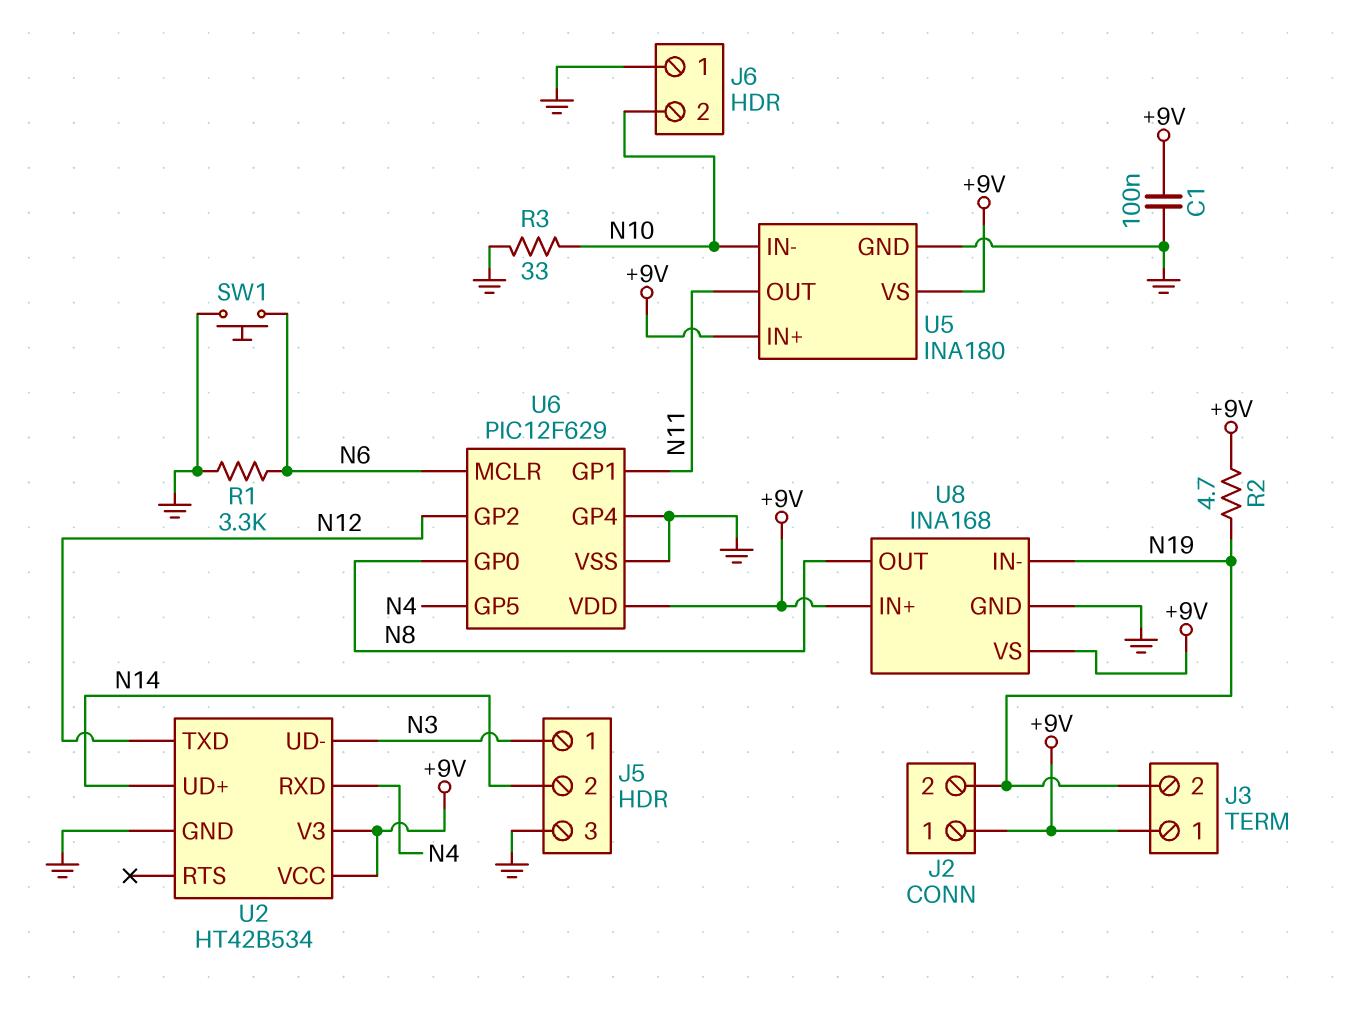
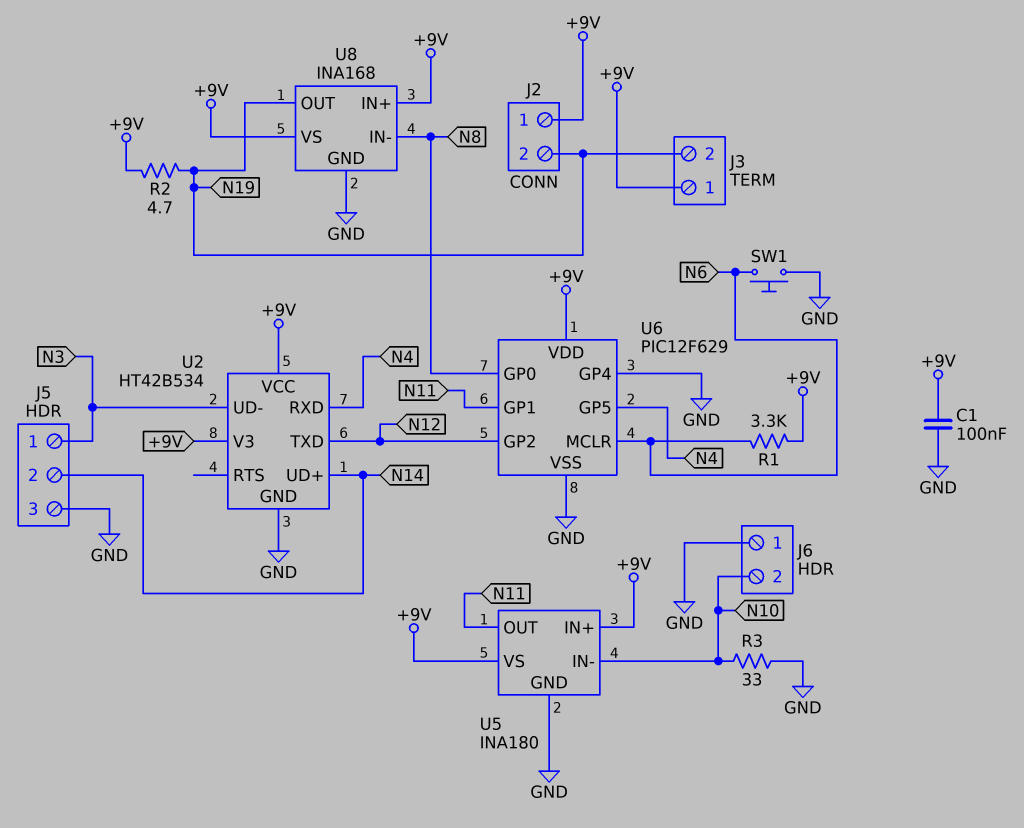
R1: 3.3k (GND, N6) -> 3.3k (+9V, N6)
U8 pin IN-: N19 -> N8
U8 pin OUT: N8 -> N19

